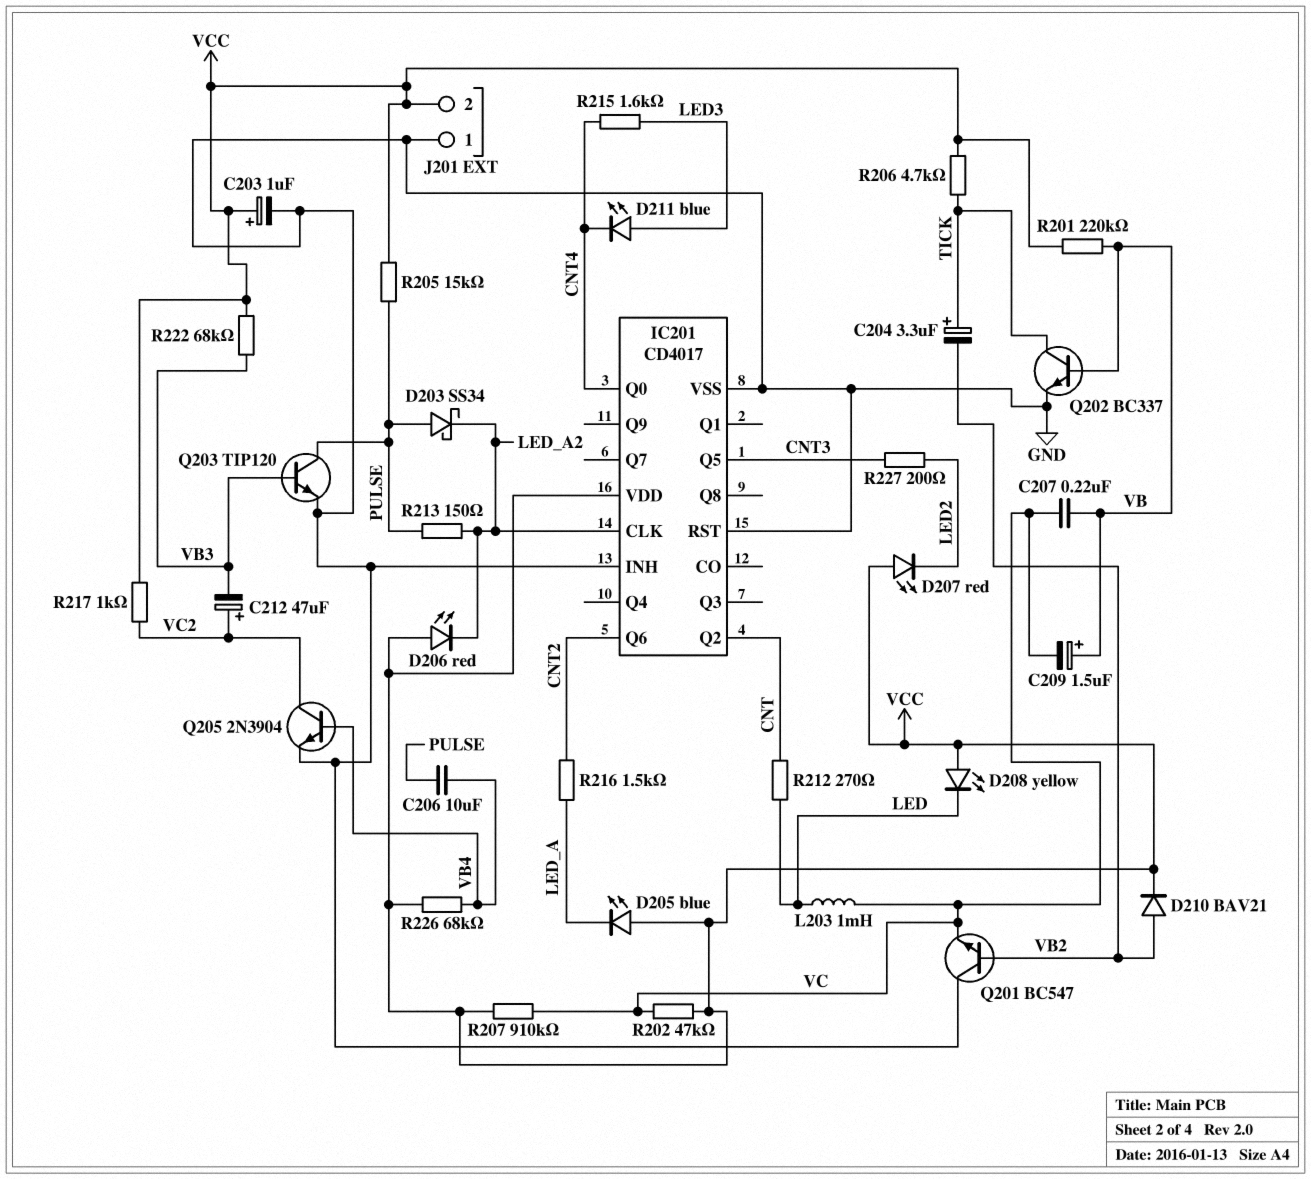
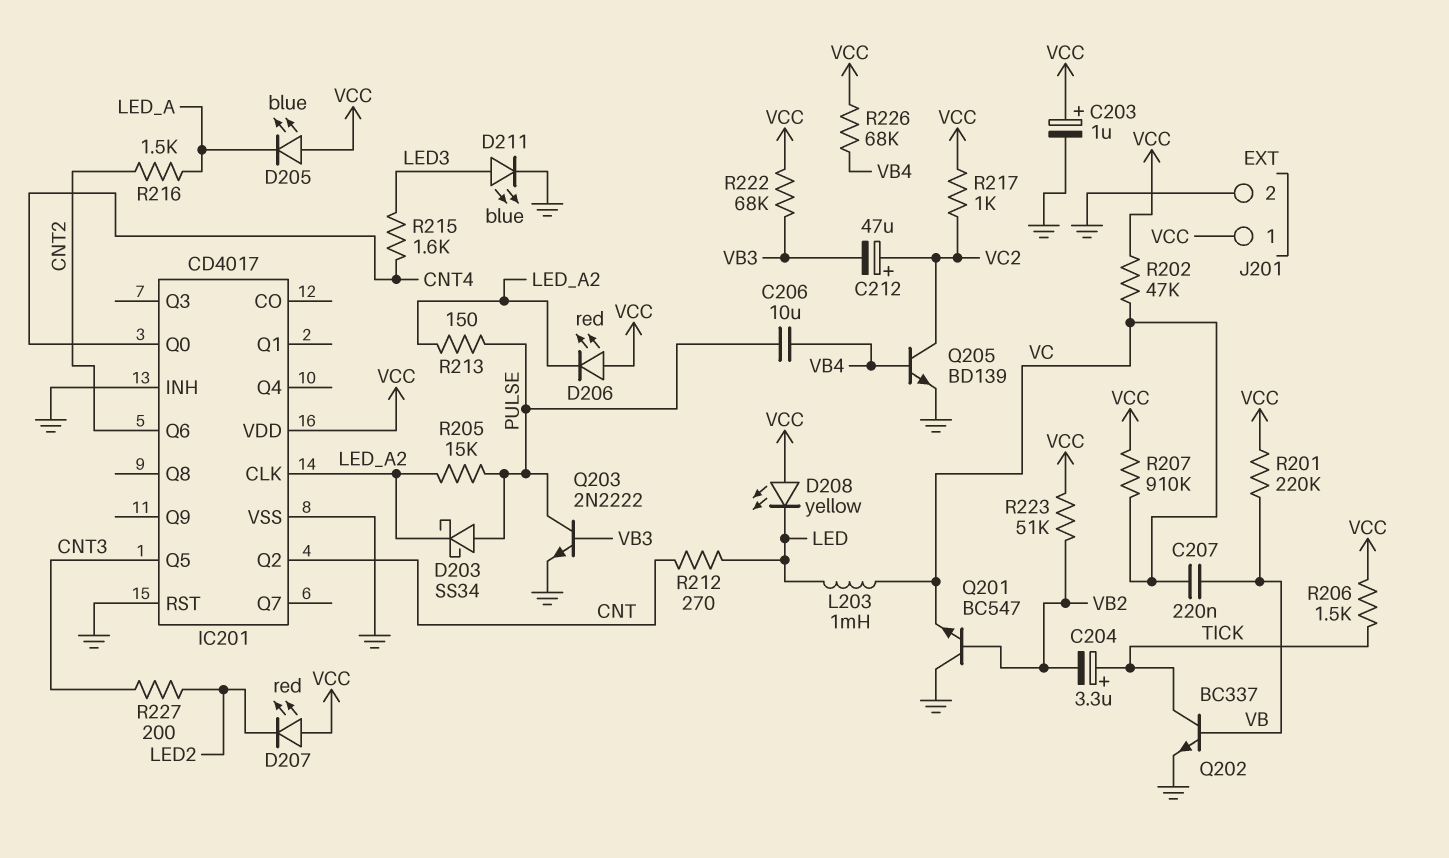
C209: 1.5uF (plus VB, minus VC) -> none
D210: diode BAV21 (A VB2, K VCC) -> none
D211: LED blue (A LED3, K CNT4) -> LED blue (A LED3, K GND)
J201 pin 1: GND -> VCC
J201 pin 2: VCC -> GND
Q203: NPN TIP120 (B VB3, C PULSE, E GND) -> NPN 2N2222 (B VB3, C PULSE, E GND)
Q205: NPN 2N3904 (B VB4, C VC2, E GND) -> NPN BD139 (B VB4, C VC2, E GND)
R205: 15k (PULSE, VCC) -> 15k (LED_A2, PULSE)
R206: 4.7k (TICK, VCC) -> 1.5k (TICK, VCC)
R223: none -> 51k (VB2, VCC)

